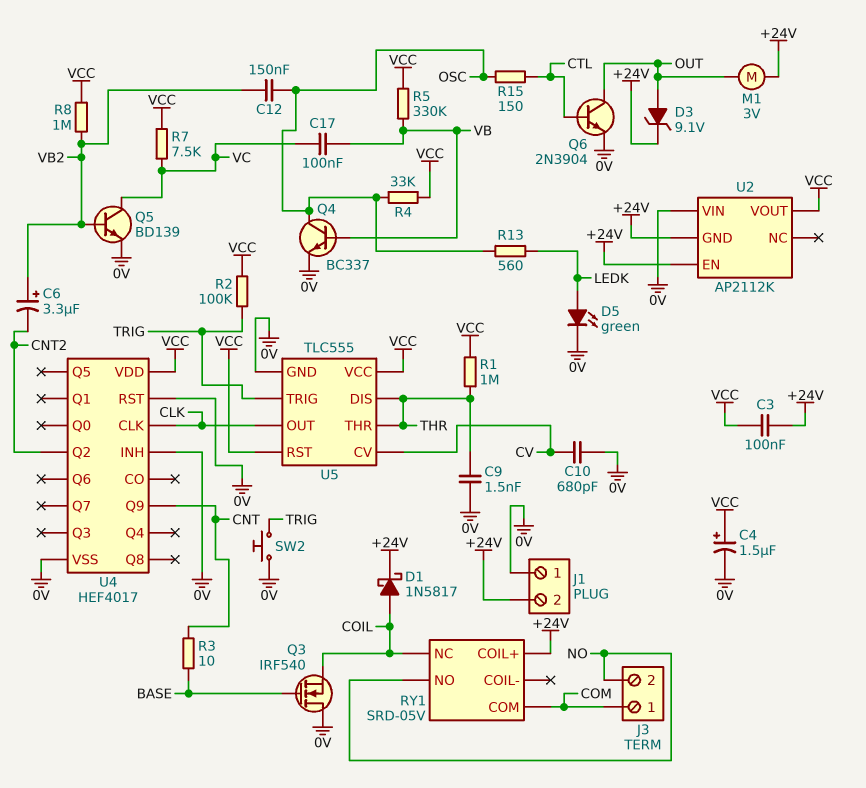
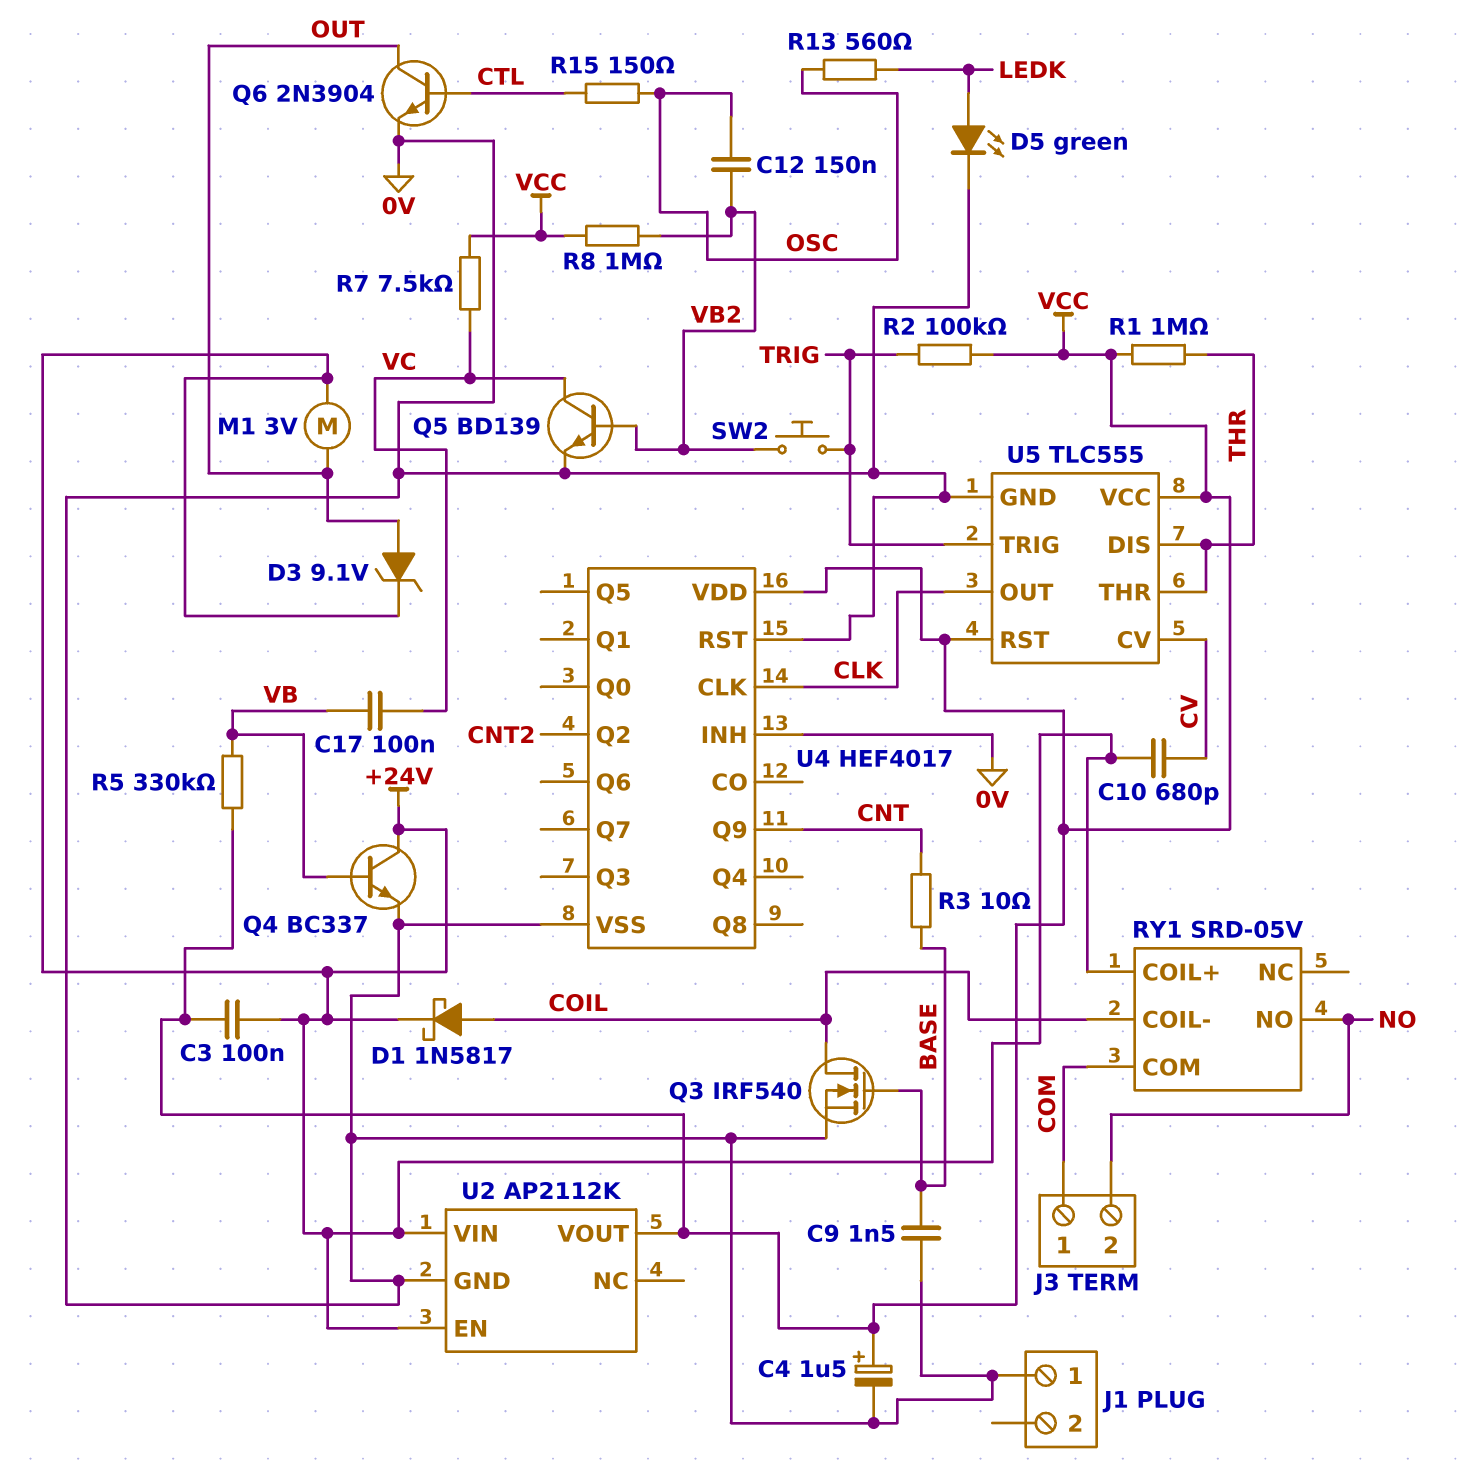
C6: 3.3uF (plus VB2, minus CNT2) -> none
C9: 1.5nF (0V, THR) -> 1.5nF (0V, BASE)
C10: 680pF (0V, CV) -> 680pF (+24V, CV)
J1 pin 2: +24V -> none
Q3: NMOS IRF540 (G BASE, D 0V, S COIL) -> NMOS IRF540 (G BASE, D COIL, S 0V)
Q4: NPN BC337 (B VB, C OSC, E 0V) -> NPN BC337 (B VB, C +24V, E 0V)
R4: 33k (OSC, VCC) -> none
RY1 pin COIL-: none -> COIL
RY1 pin NC: COIL -> none
SW2: button (0V, TRIG) -> button (TRIG, VB2)
U2 pin GND: +24V -> 0V
U2 pin VIN: 0V -> +24V

